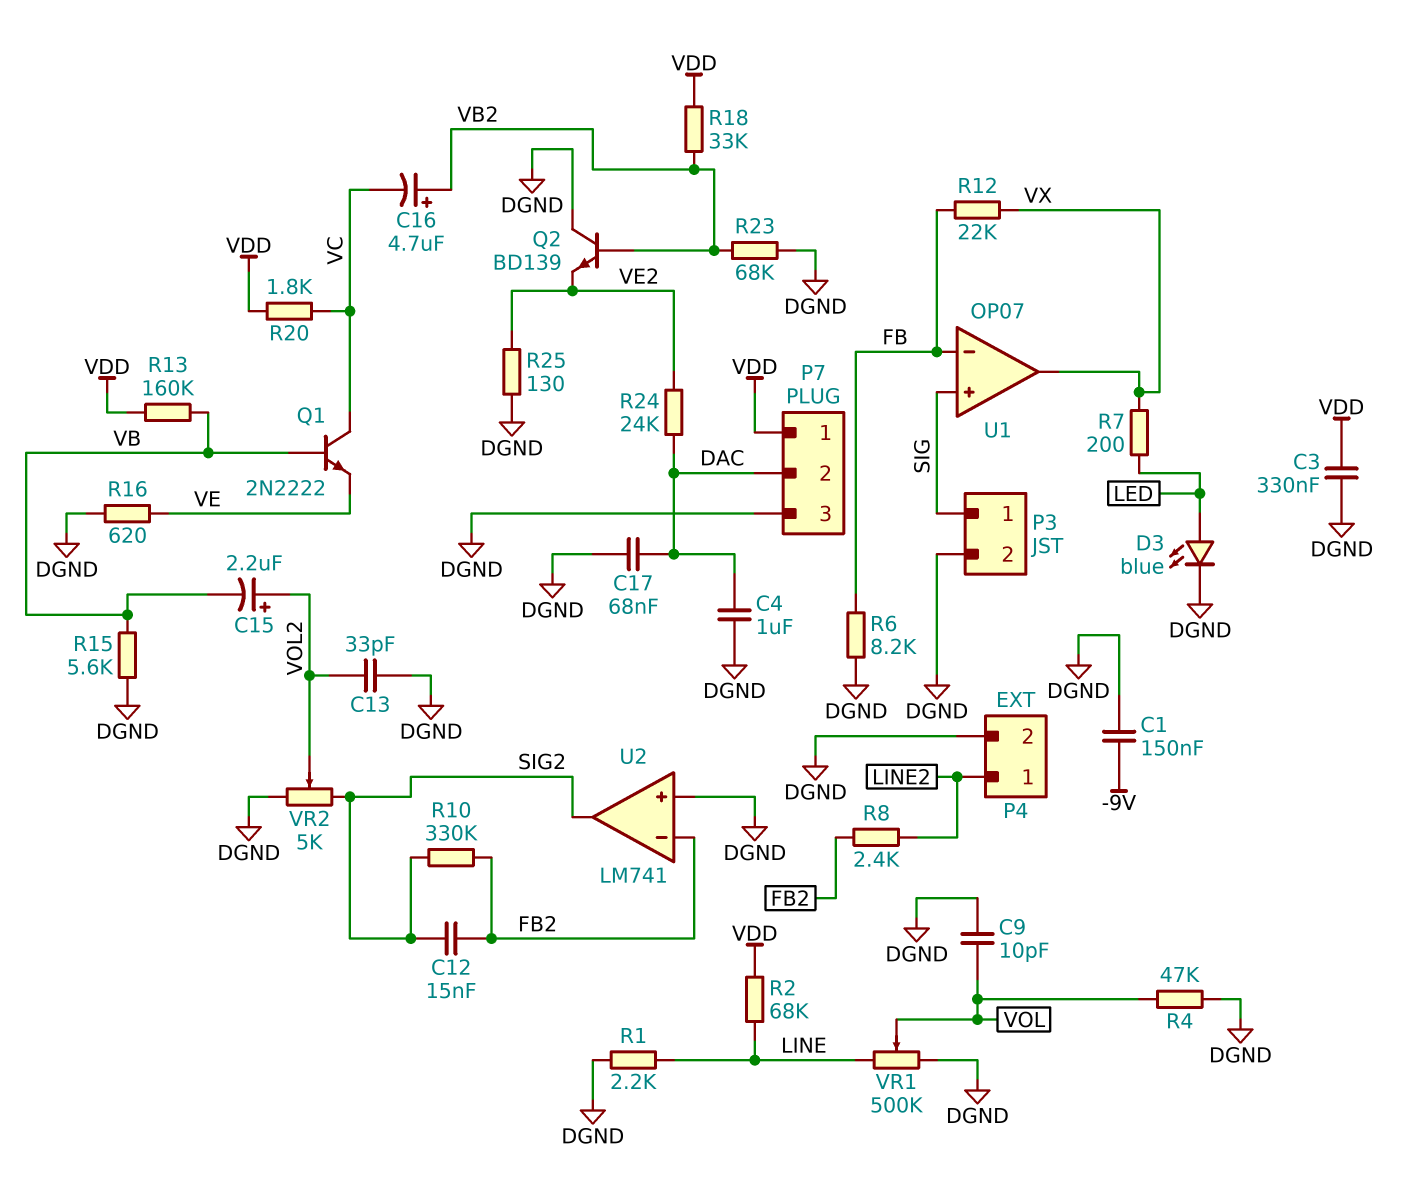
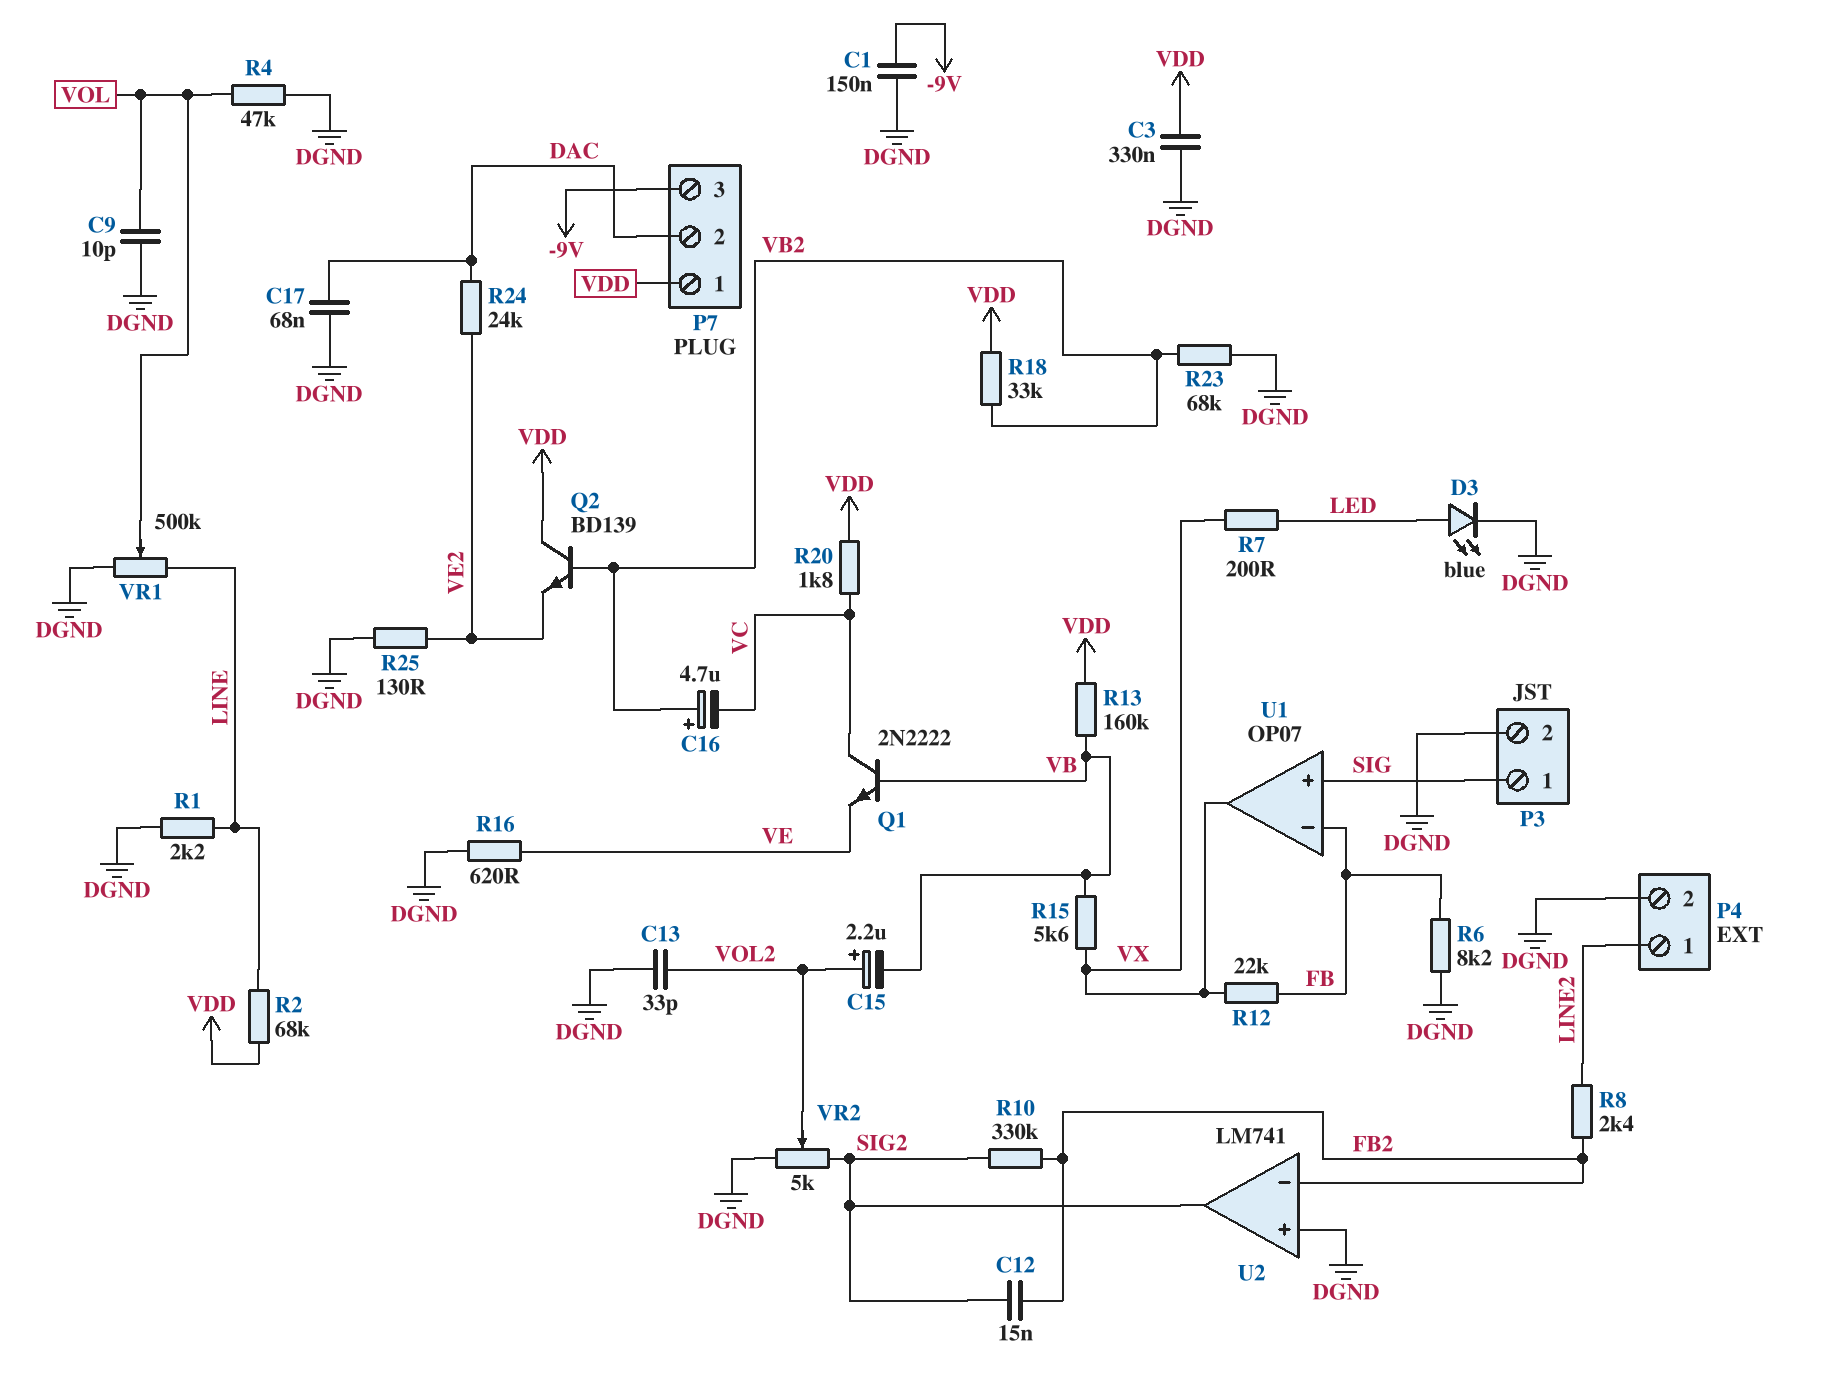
C4: 1uF (DAC, DGND) -> none
P7 pin 3: DGND -> -9V
Q2: NPN BD139 (B VB2, C DGND, E VE2) -> NPN BD139 (B VB2, C VDD, E VE2)
R15: 5.6k (DGND, VB) -> 5.6k (VB, VX)

